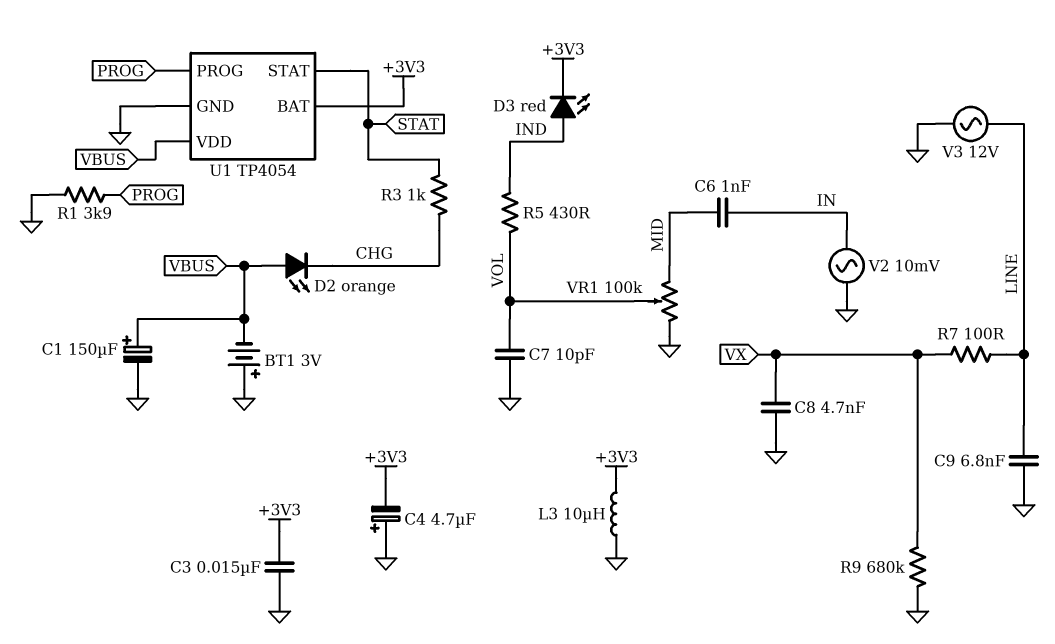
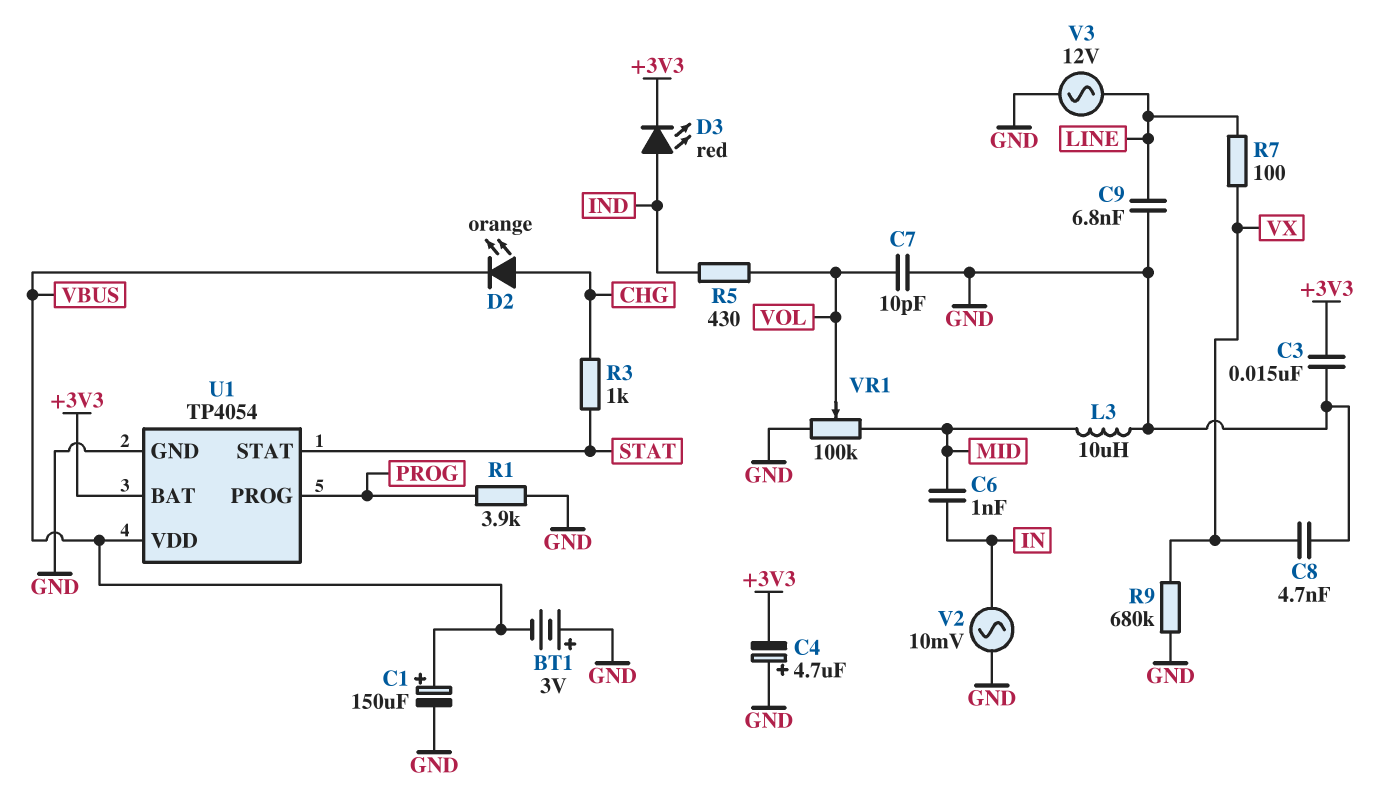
D2: LED orange (A VBUS, K CHG) -> LED orange (A CHG, K VBUS)
L3: 10uH (+3V3, GND) -> 10uH (GND, MID)

